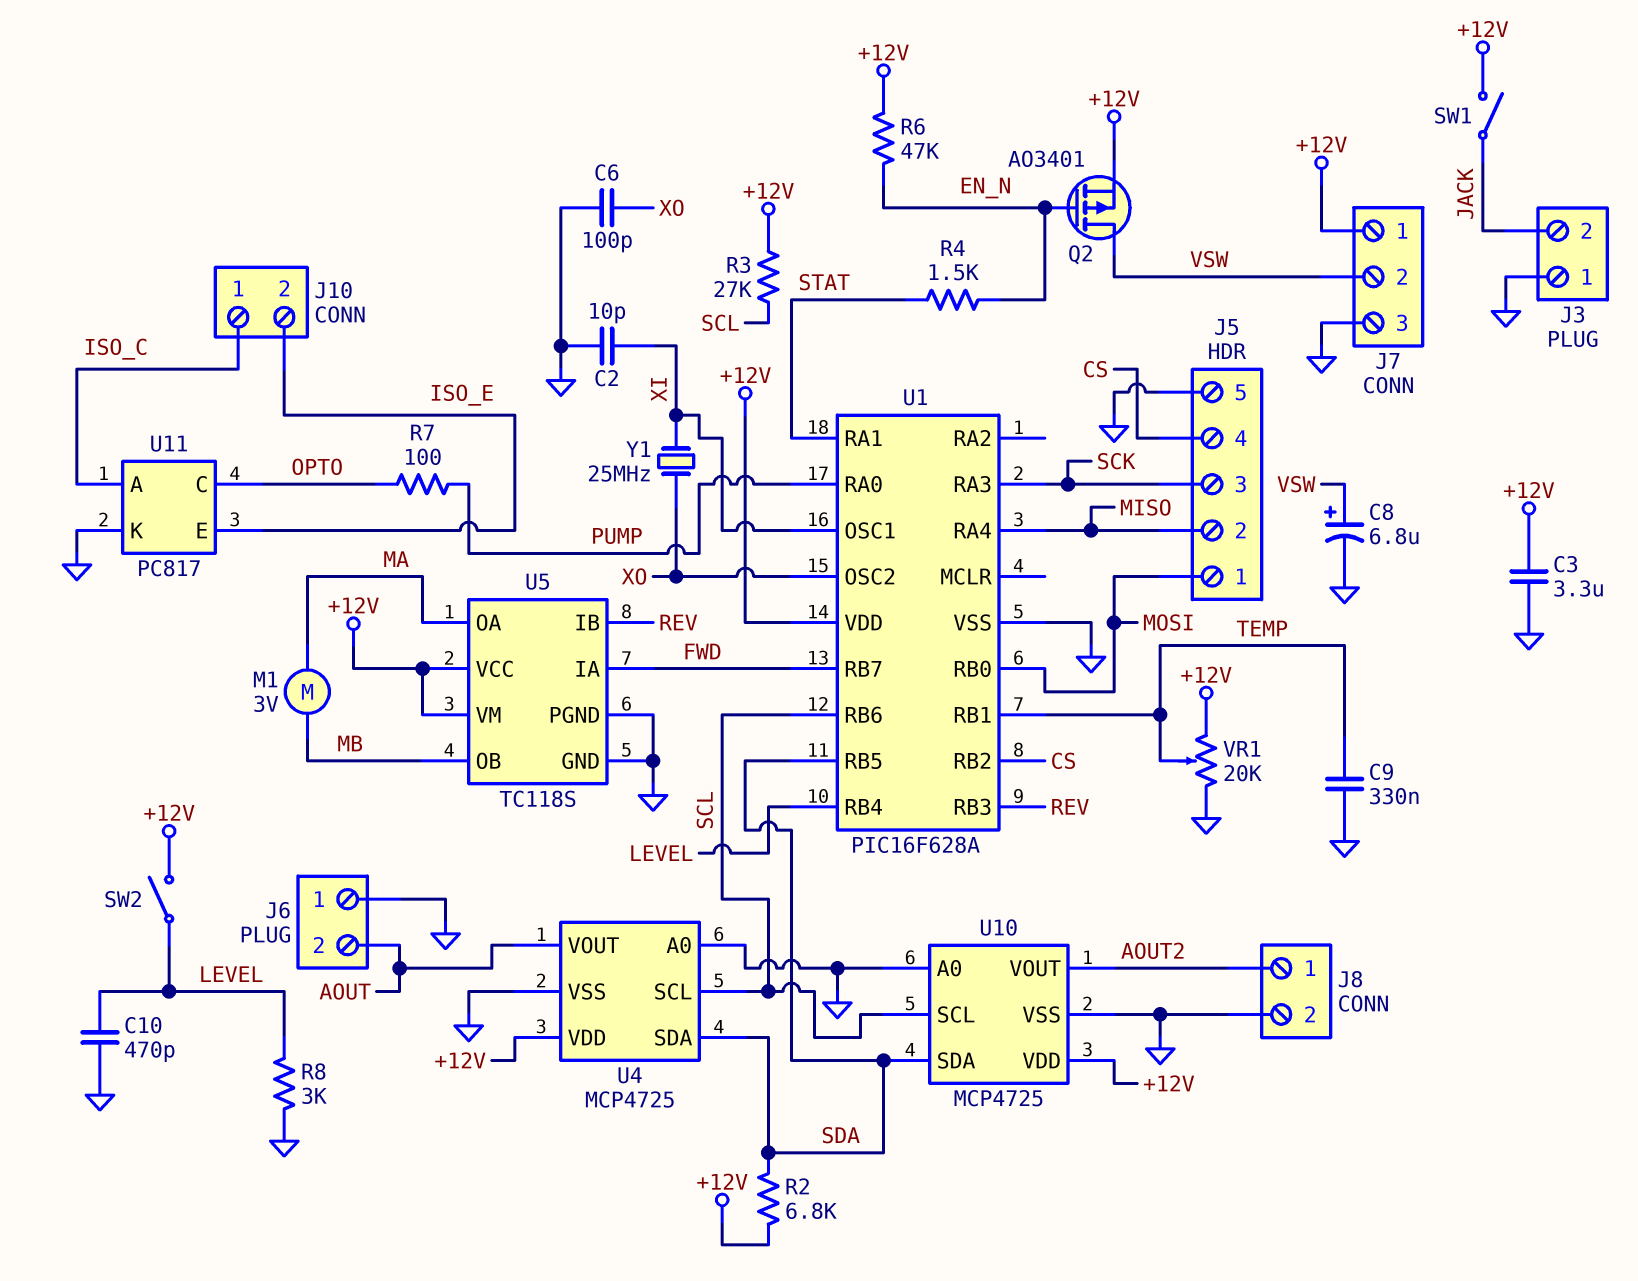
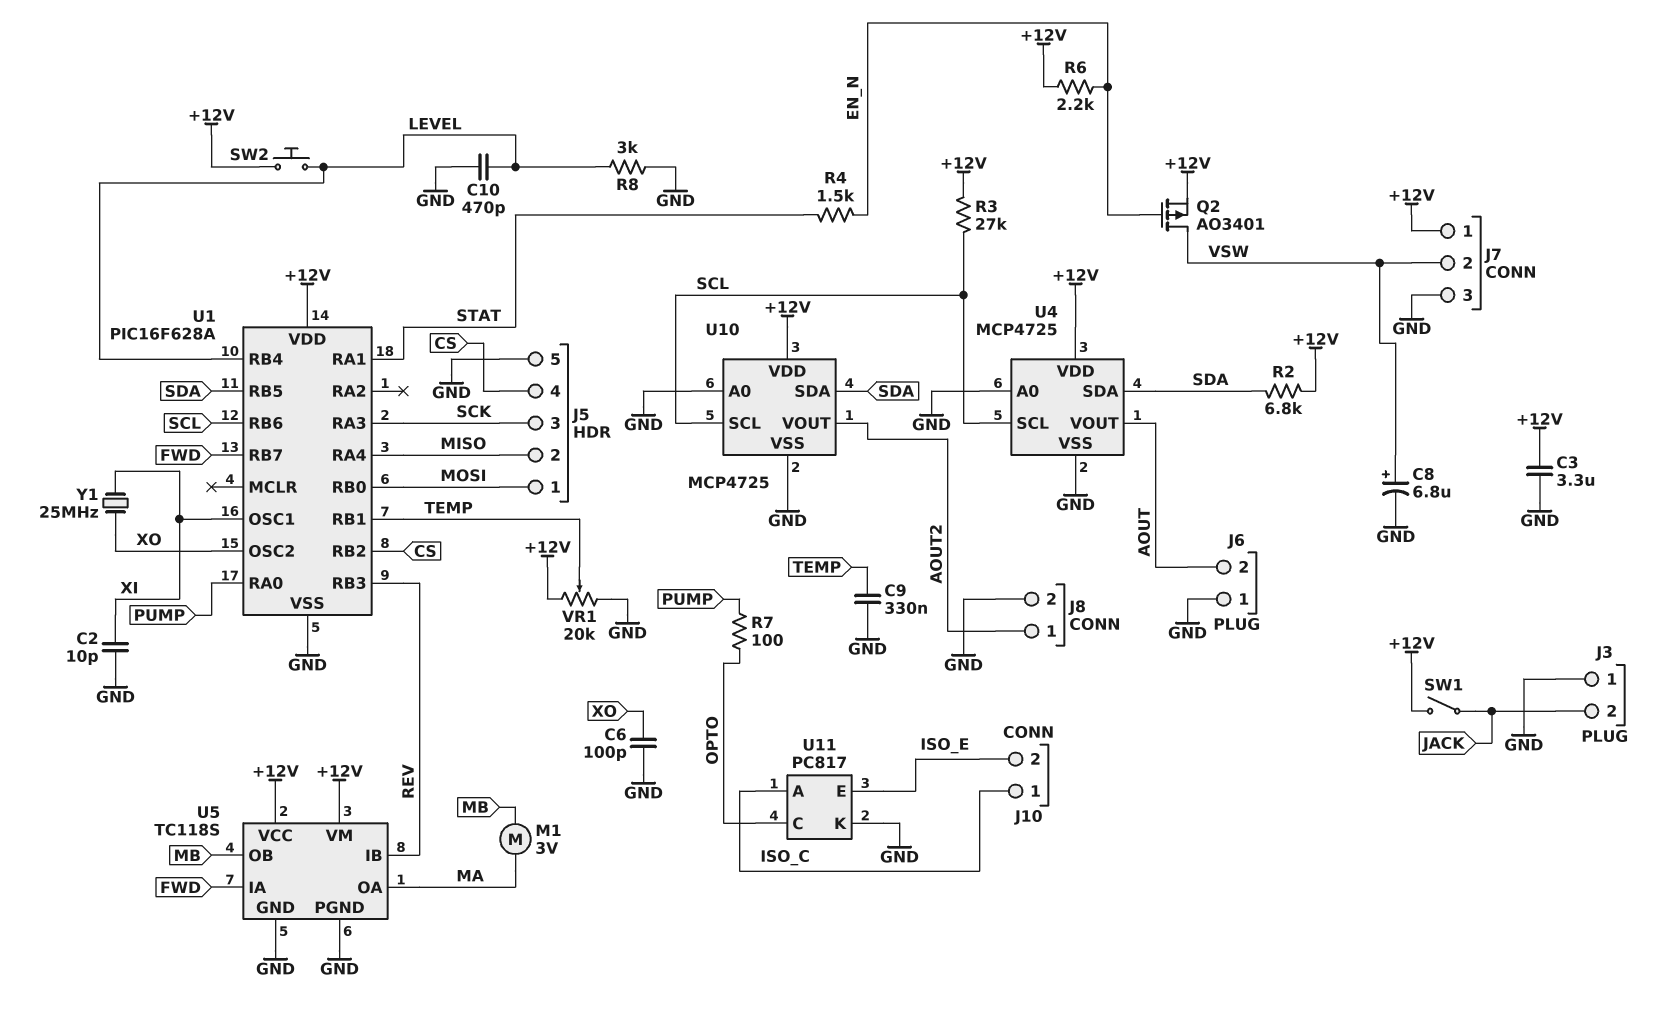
R6: 47k (+12V, EN_N) -> 2.2k (+12V, EN_N)
SW2: switch (+12V, LEVEL) -> button (+12V, LEVEL)

